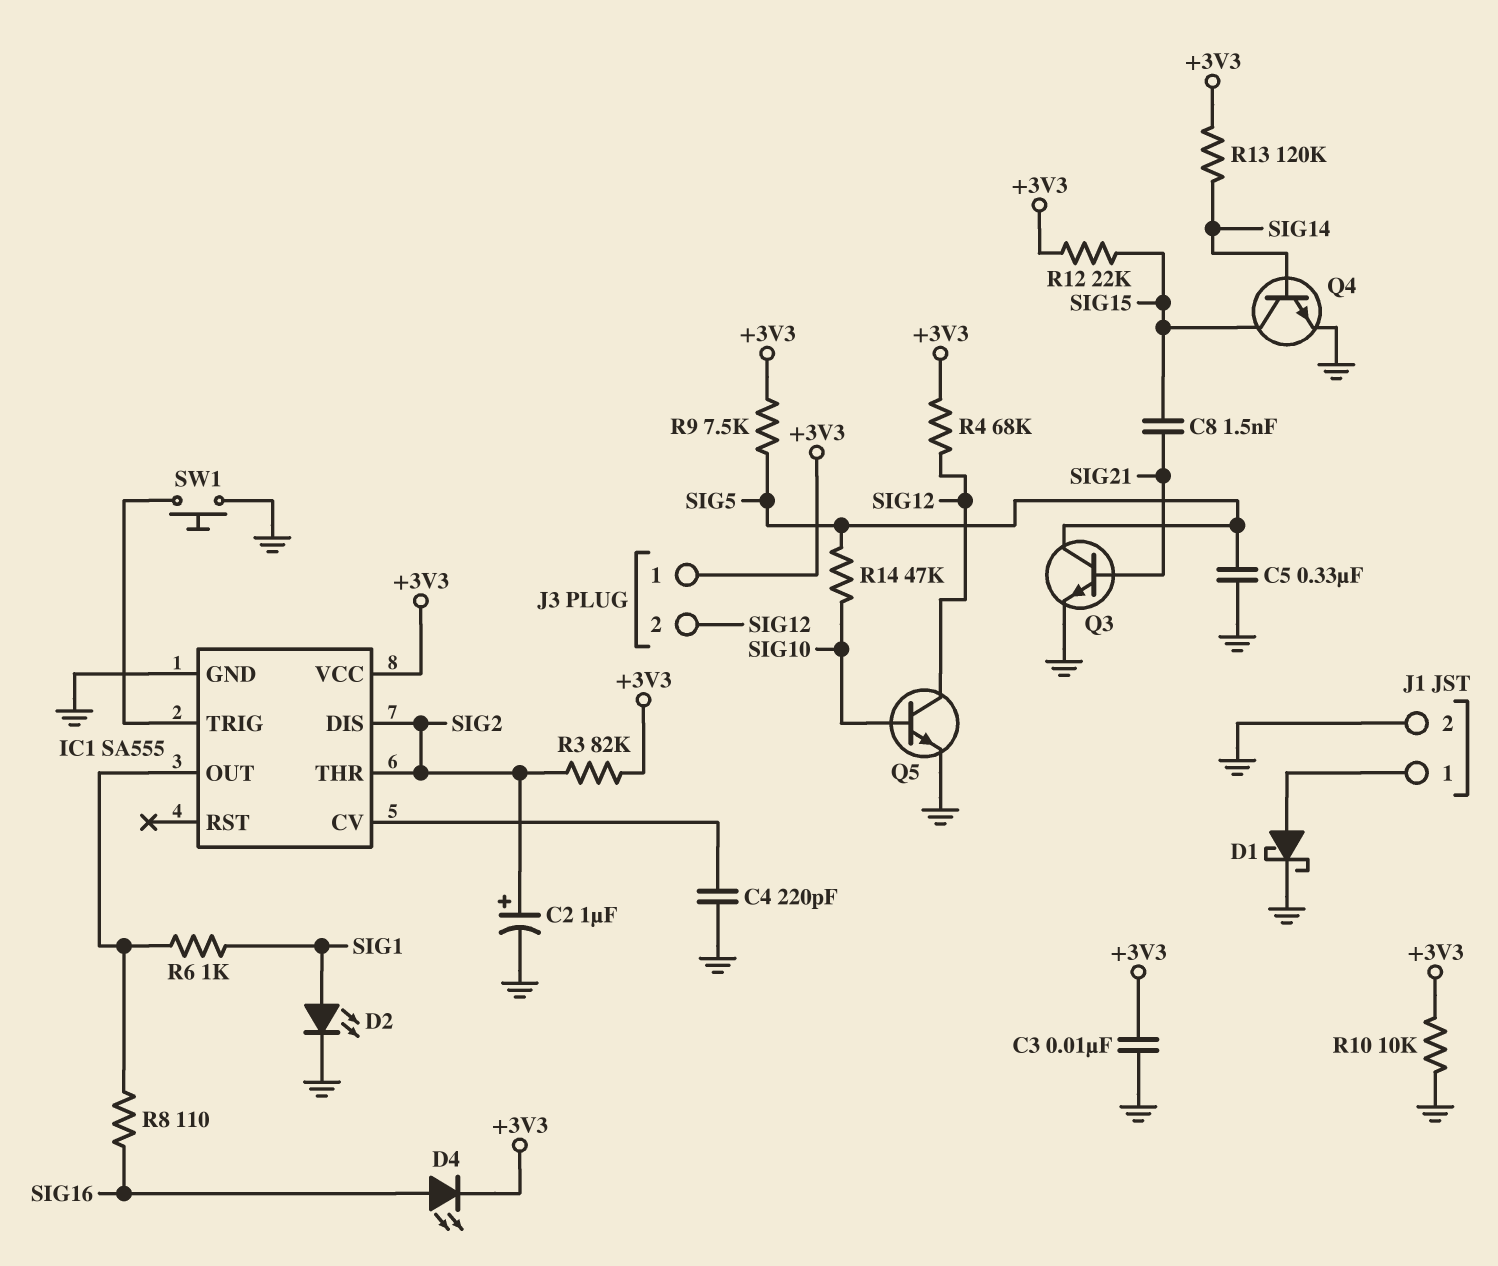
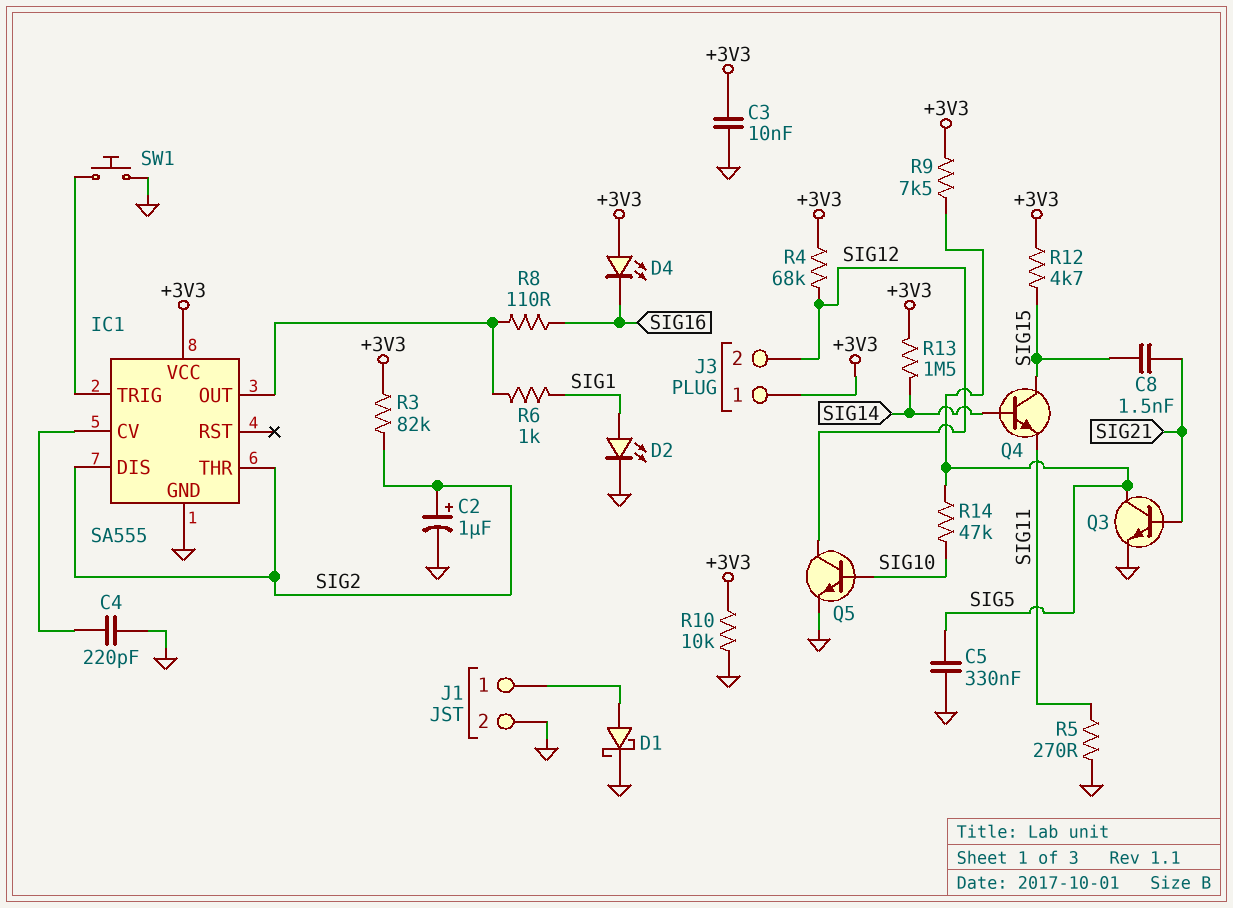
D4: LED (A SIG16, K +3V3) -> LED (A +3V3, K SIG16)
Q4: NPN (B SIG14, C SIG15, E GND) -> NPN (B SIG14, C SIG15, E SIG11)
R5: none -> 270 (GND, SIG11)
R12: 22k (+3V3, SIG15) -> 4.7k (+3V3, SIG15)
R13: 120k (+3V3, SIG14) -> 1.5M (+3V3, SIG14)

